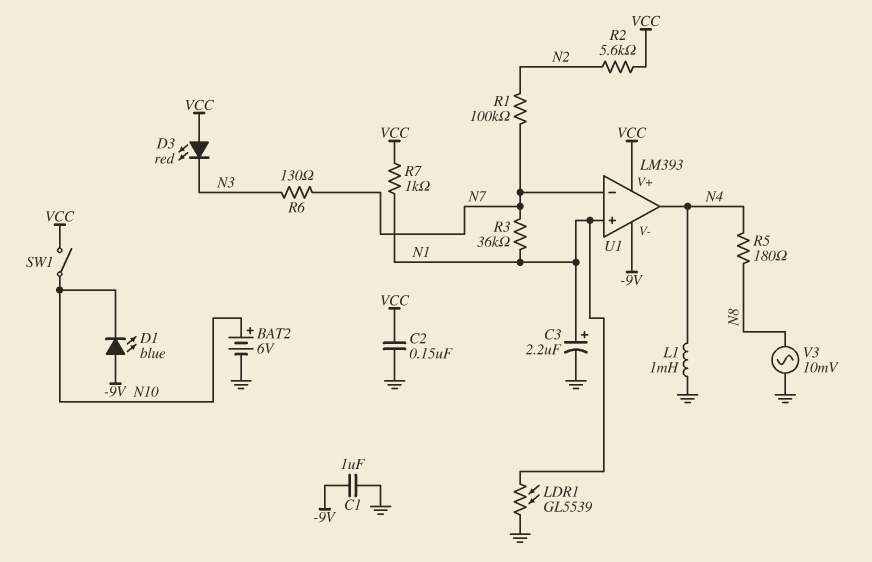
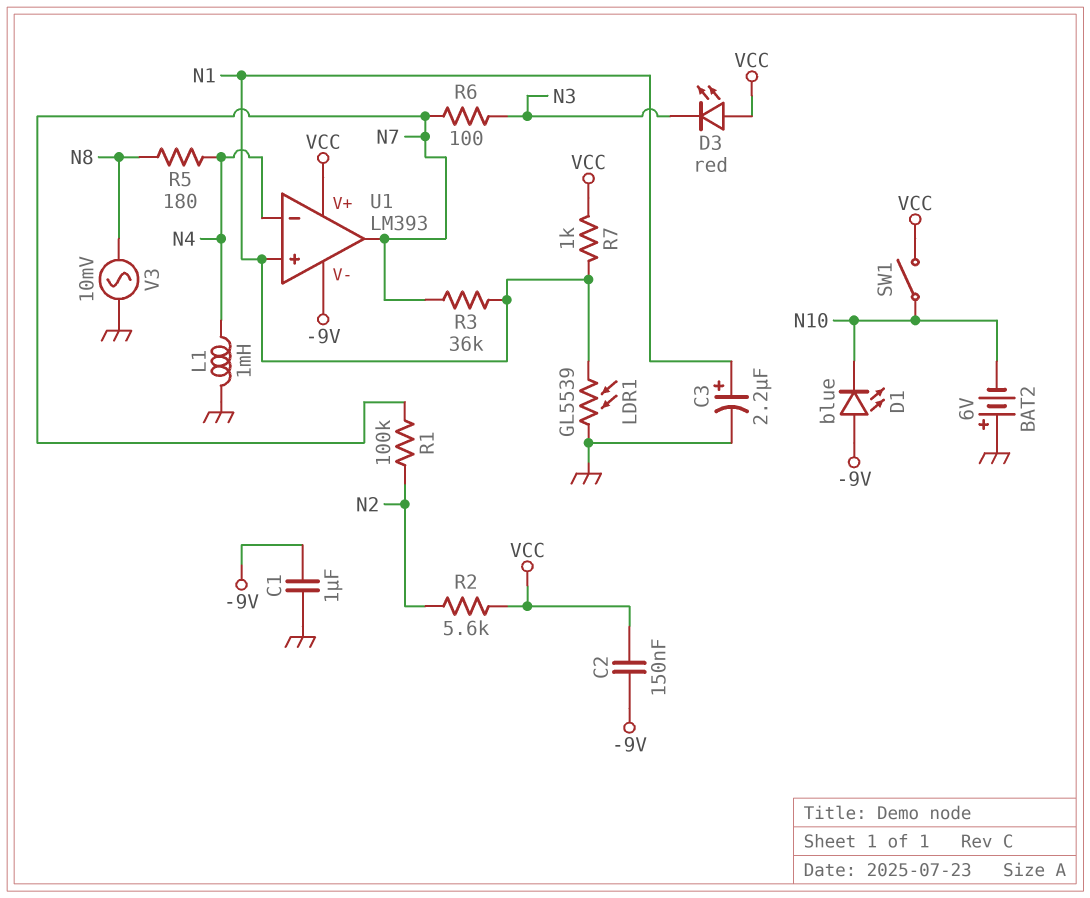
BAT2: 6V (plus N10, minus GND) -> 6V (plus GND, minus N10)
C2: 150nF (GND, VCC) -> 150nF (-9V, VCC)
R6: 130 (N3, N7) -> 100 (N3, N7)
U1 pin in-: N7 -> N4
U1 pin out: N4 -> N7

